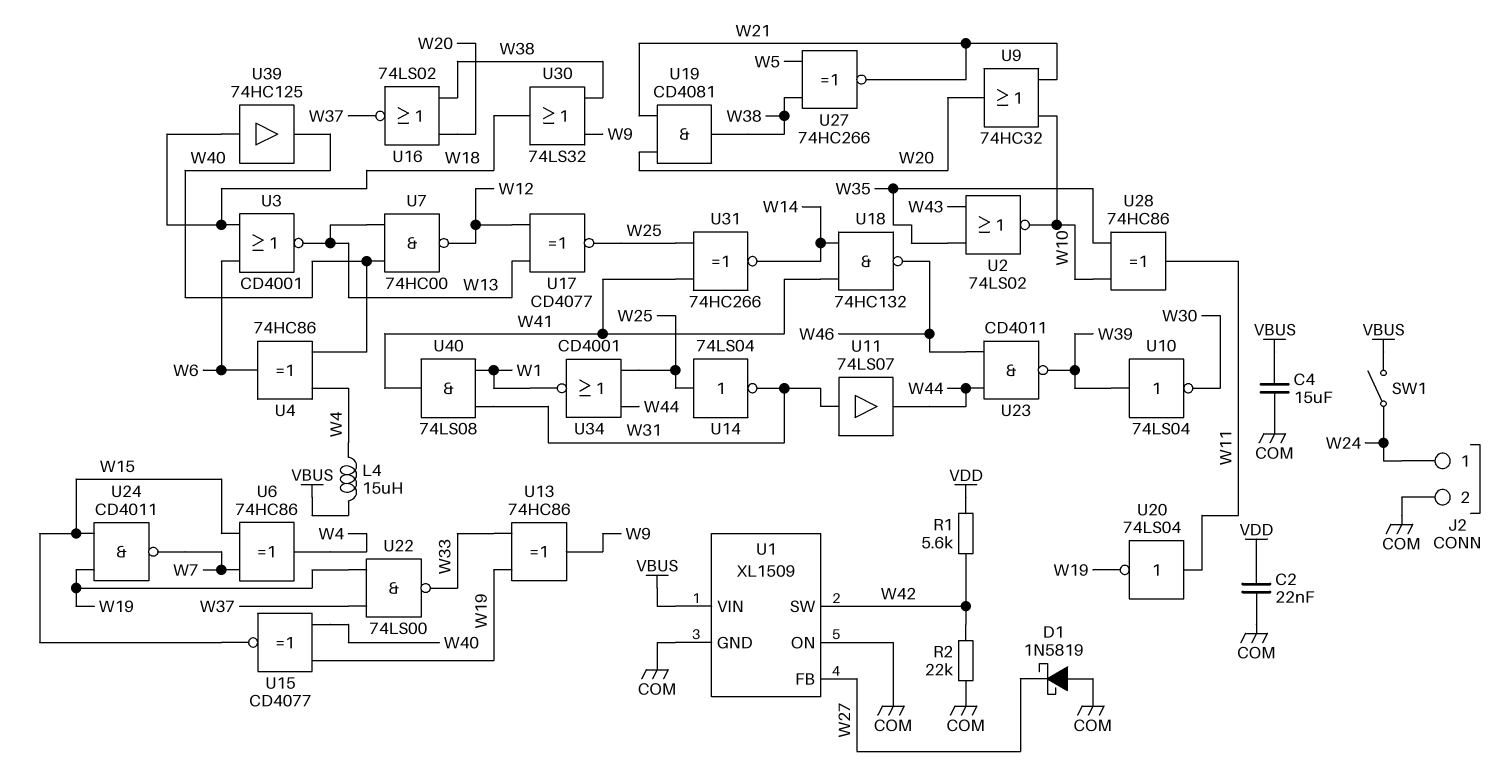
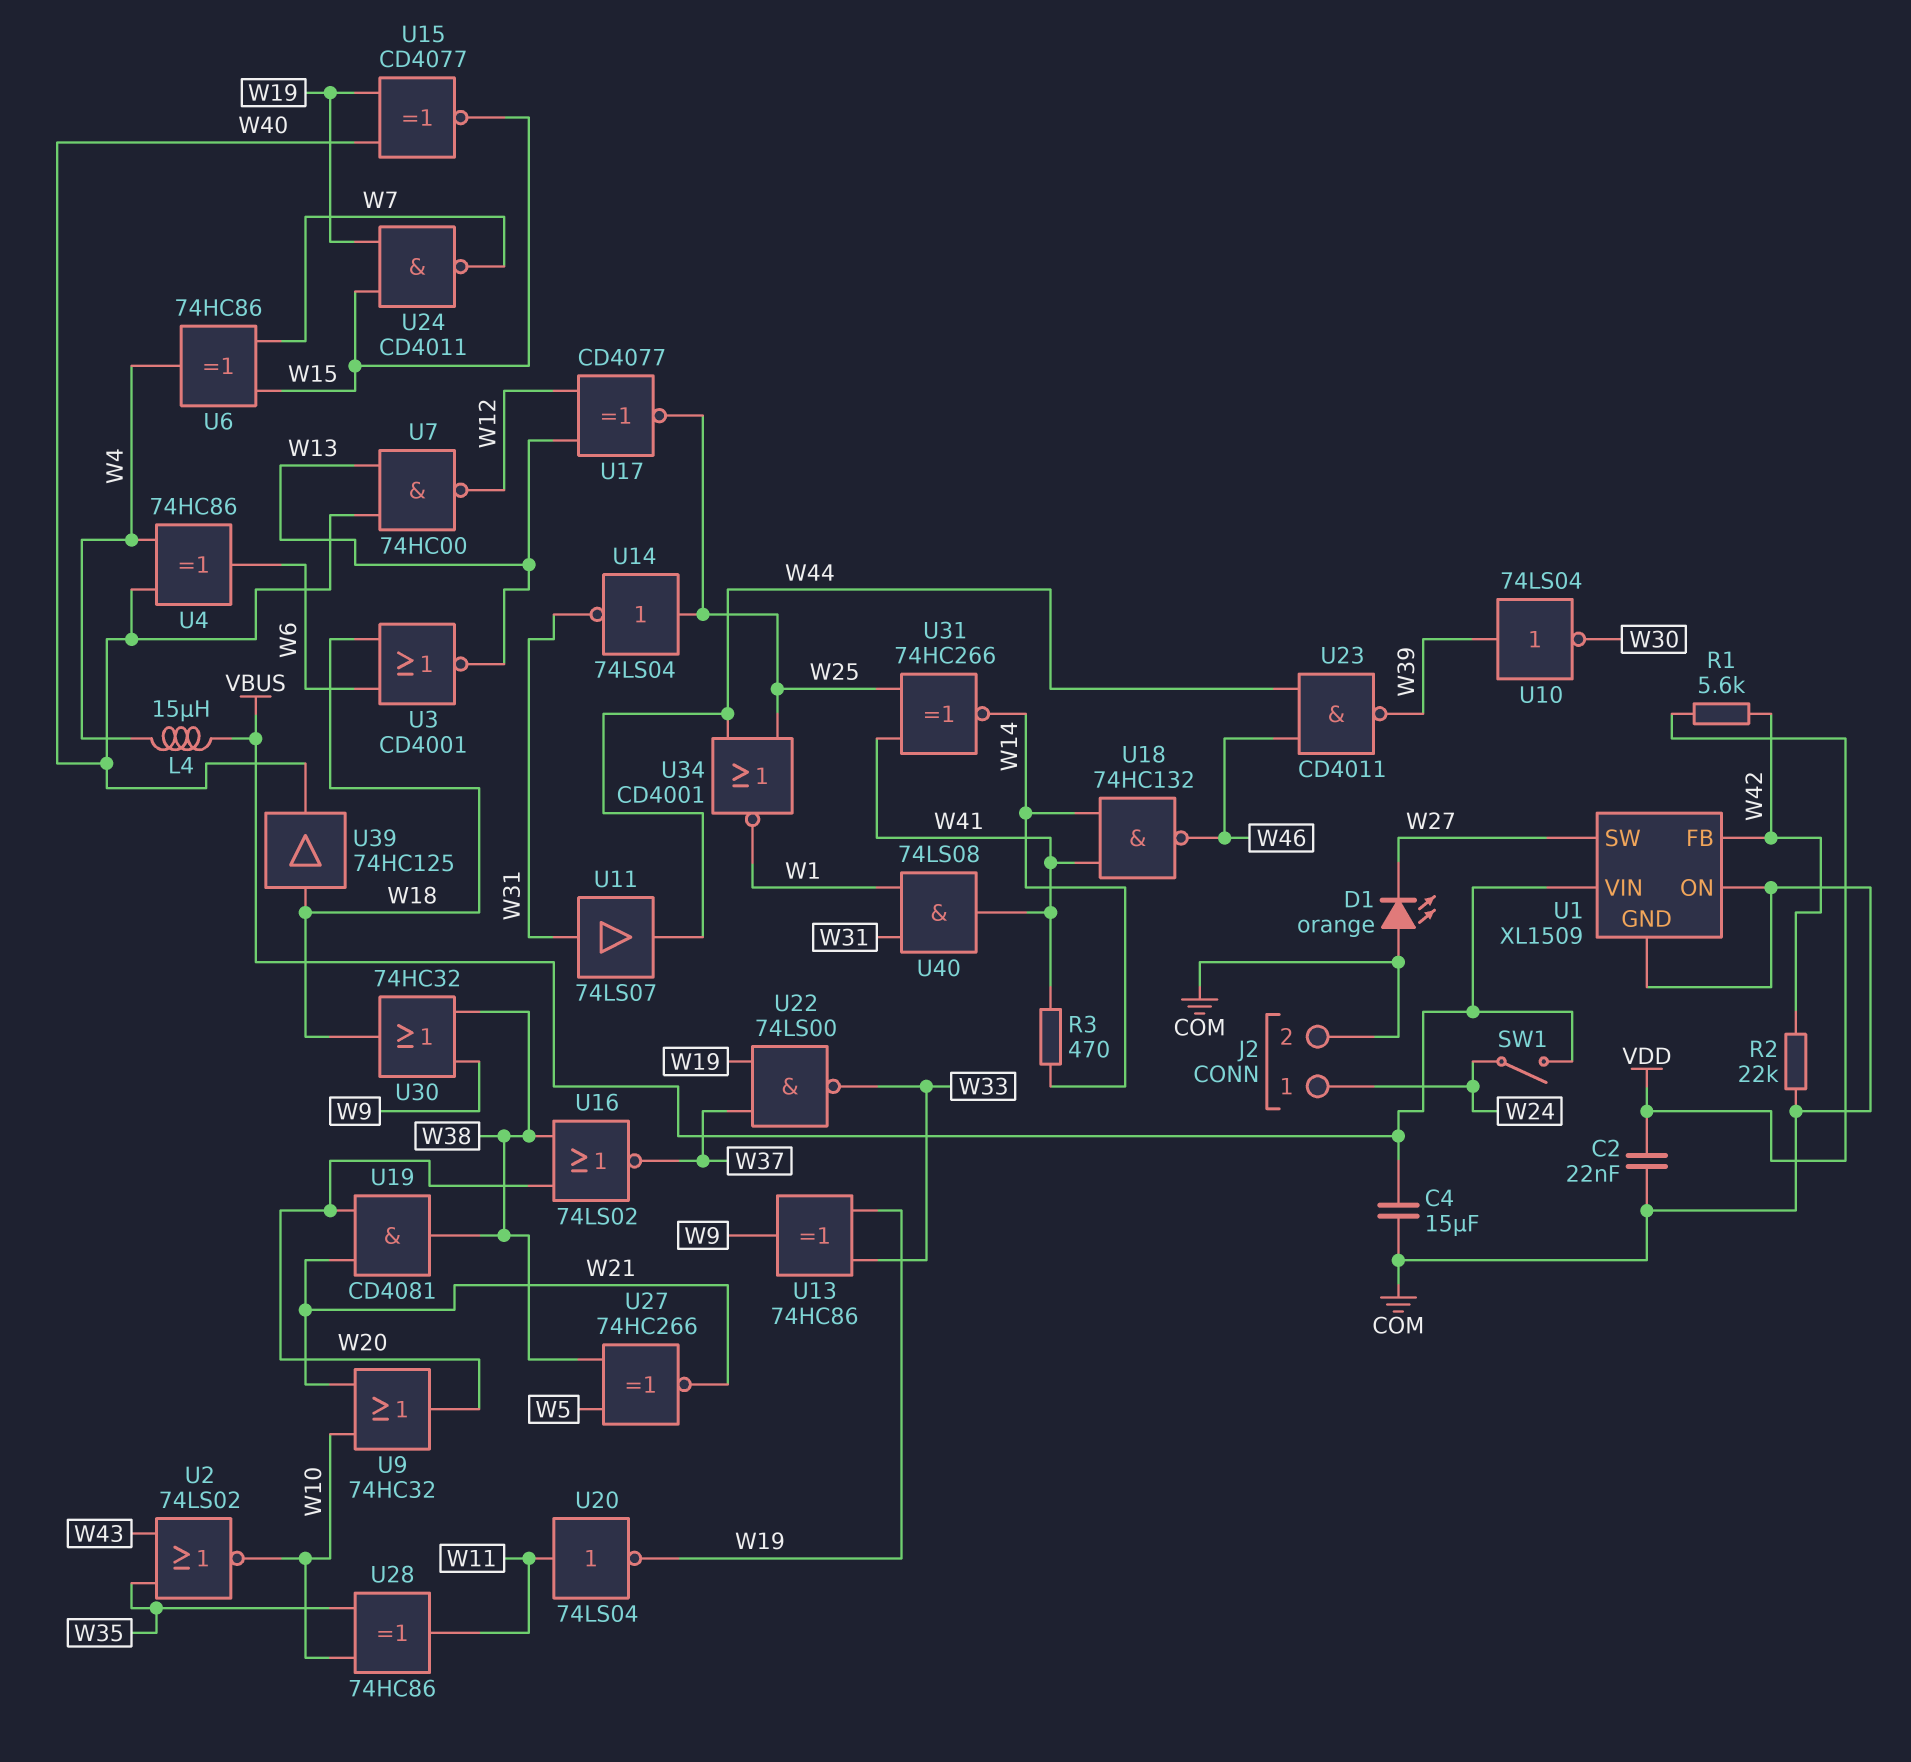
D1: schottky 1N5819 (A COM, K W27) -> LED orange (A COM, K W27)
R3: none -> 470 (W14, W41)
U1 pin FB: W27 -> W42
U1 pin SW: W42 -> W27
U30: OR 74LS32 (in W9, in W38, out W18) -> OR 74HC32 (in W9, in W38, out W18)

